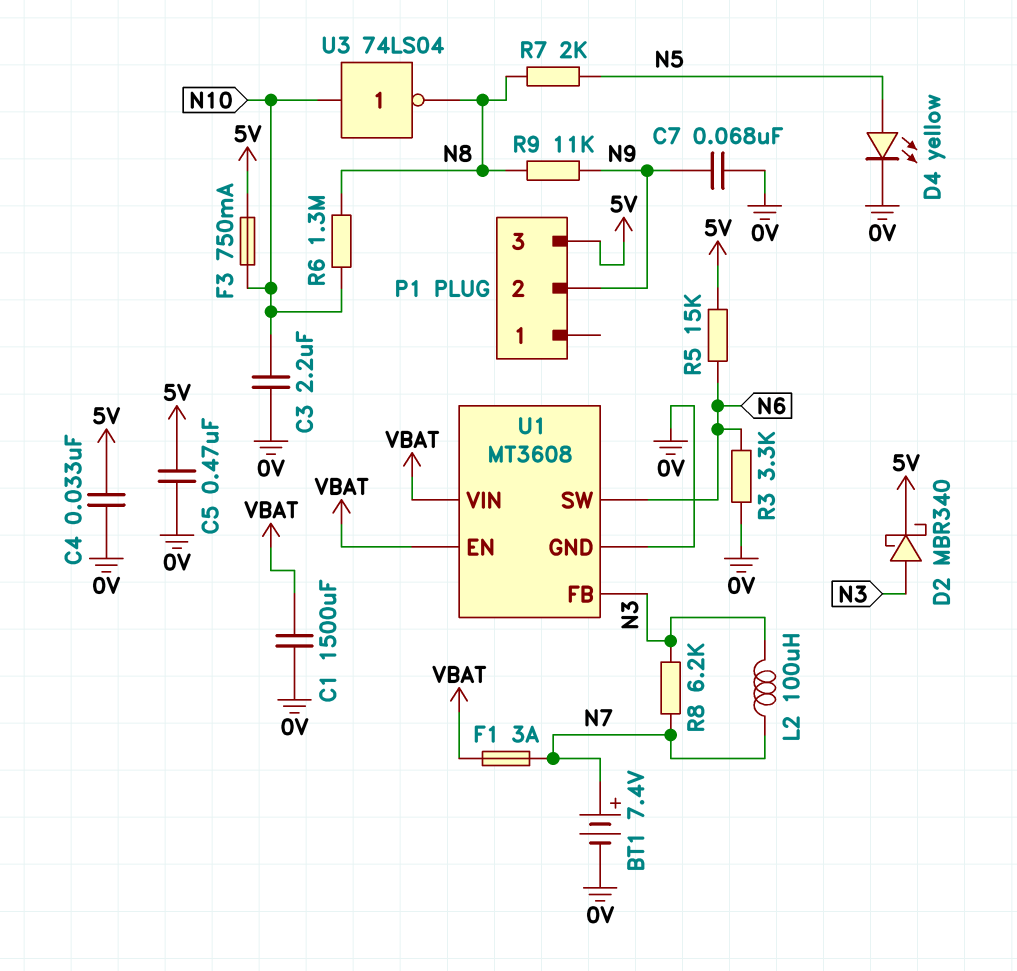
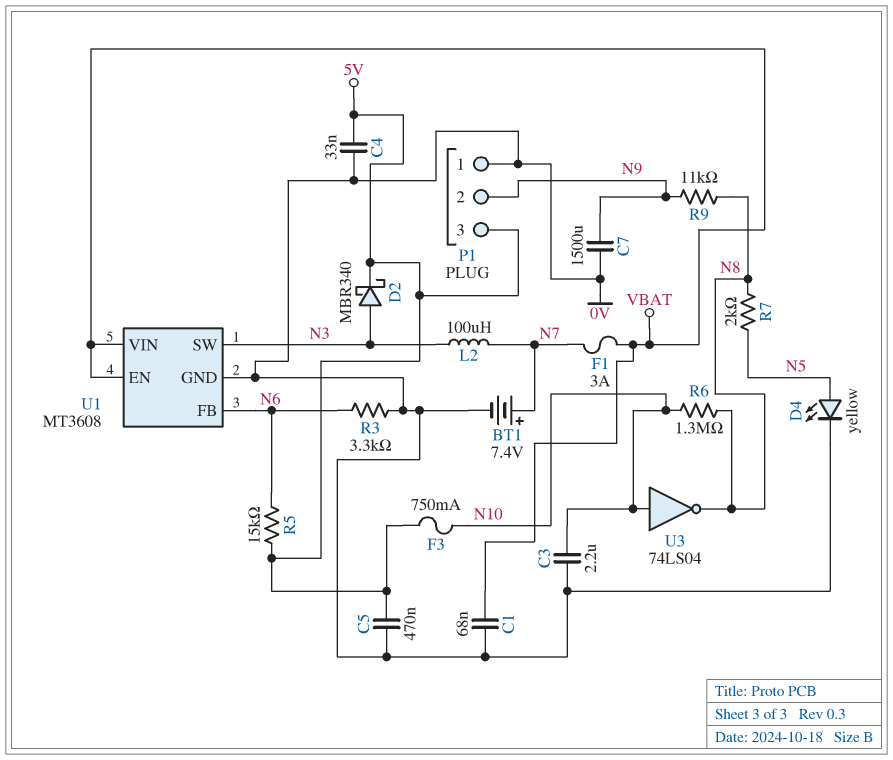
C1: 1500uF (0V, VBAT) -> 68nF (0V, VBAT)
C7: 68nF (0V, N9) -> 1500uF (0V, N9)
P1 pin 1: none -> 0V
R8: 6.2k (N3, N7) -> none
U1 pin FB: N3 -> N6
U1 pin SW: N6 -> N3

